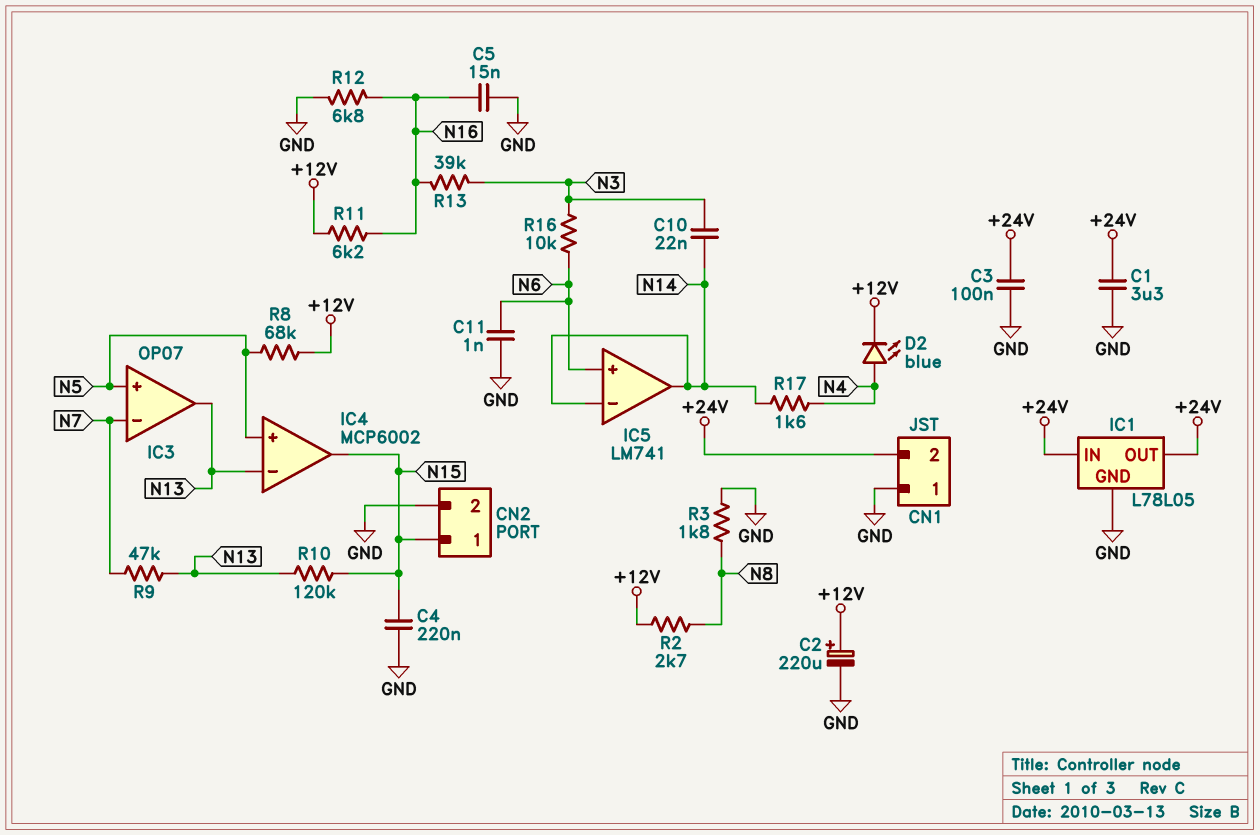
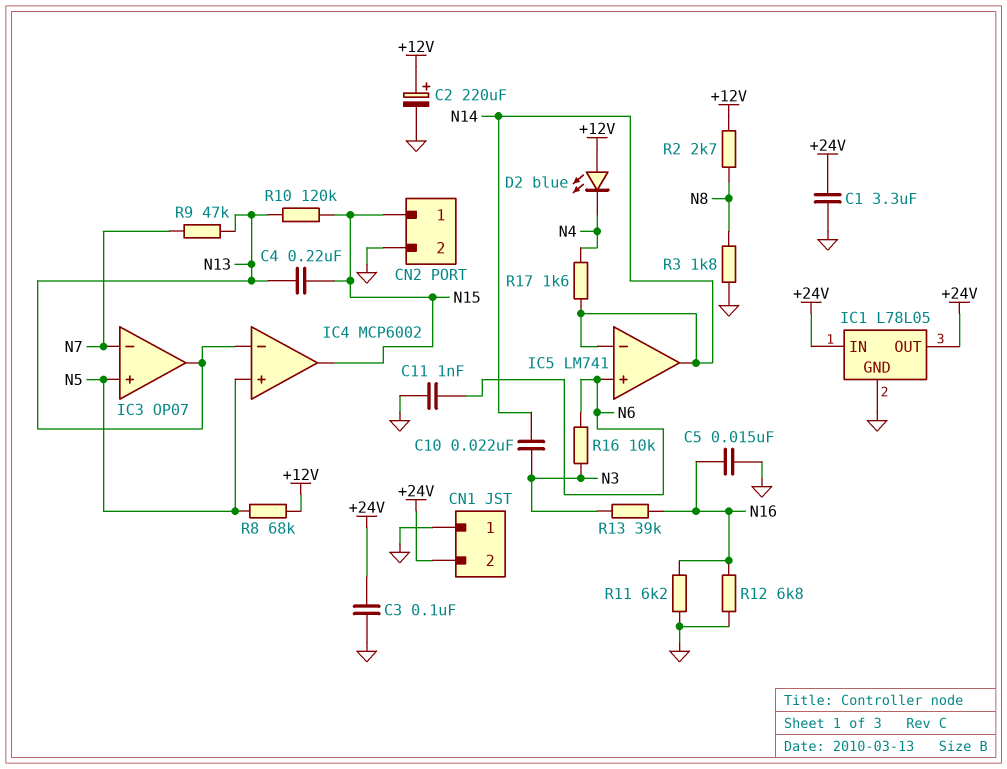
C4: 220nF (GND, N15) -> 220nF (N13, N15)
D2: LED blue (A N4, K +12V) -> LED blue (A +12V, K N4)
R11: 6.2k (+12V, N16) -> 6.2k (GND, N16)

